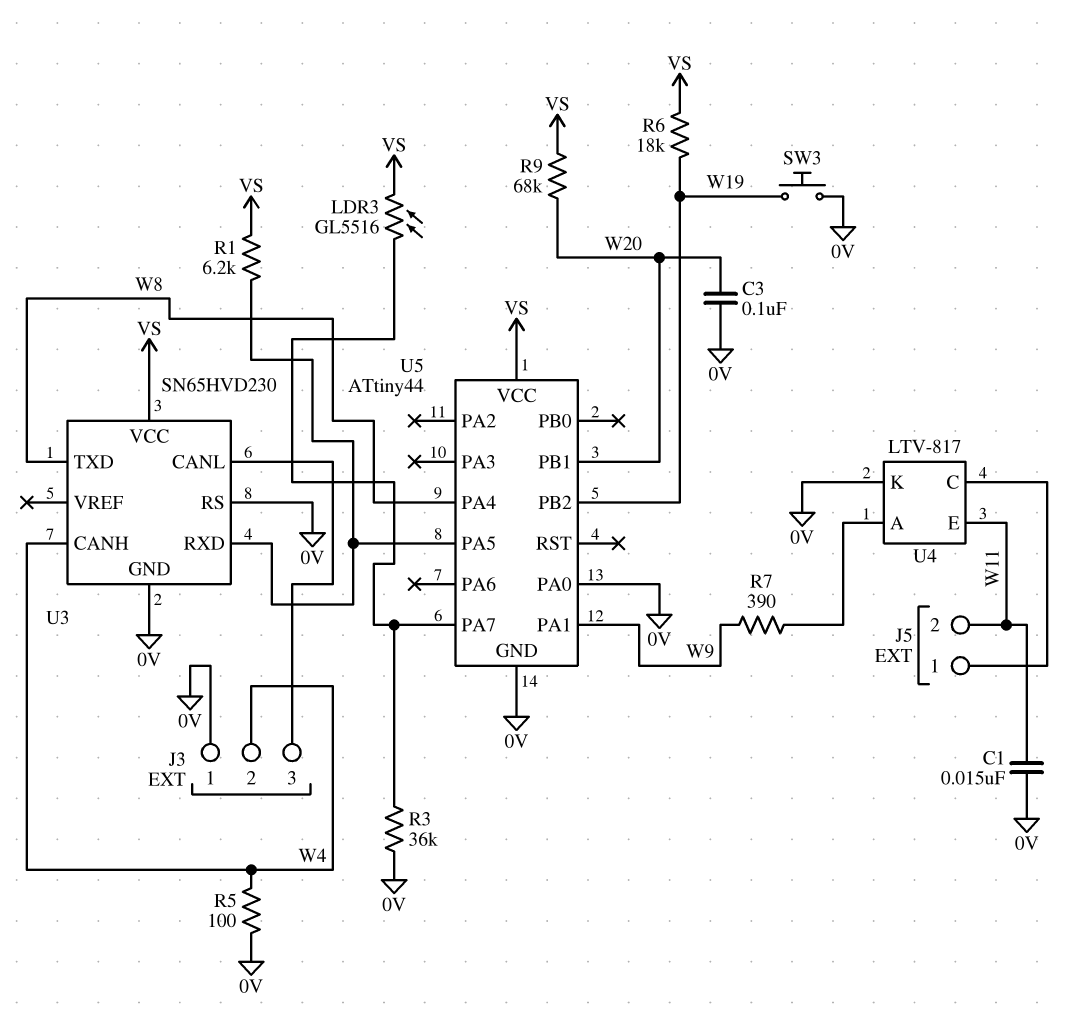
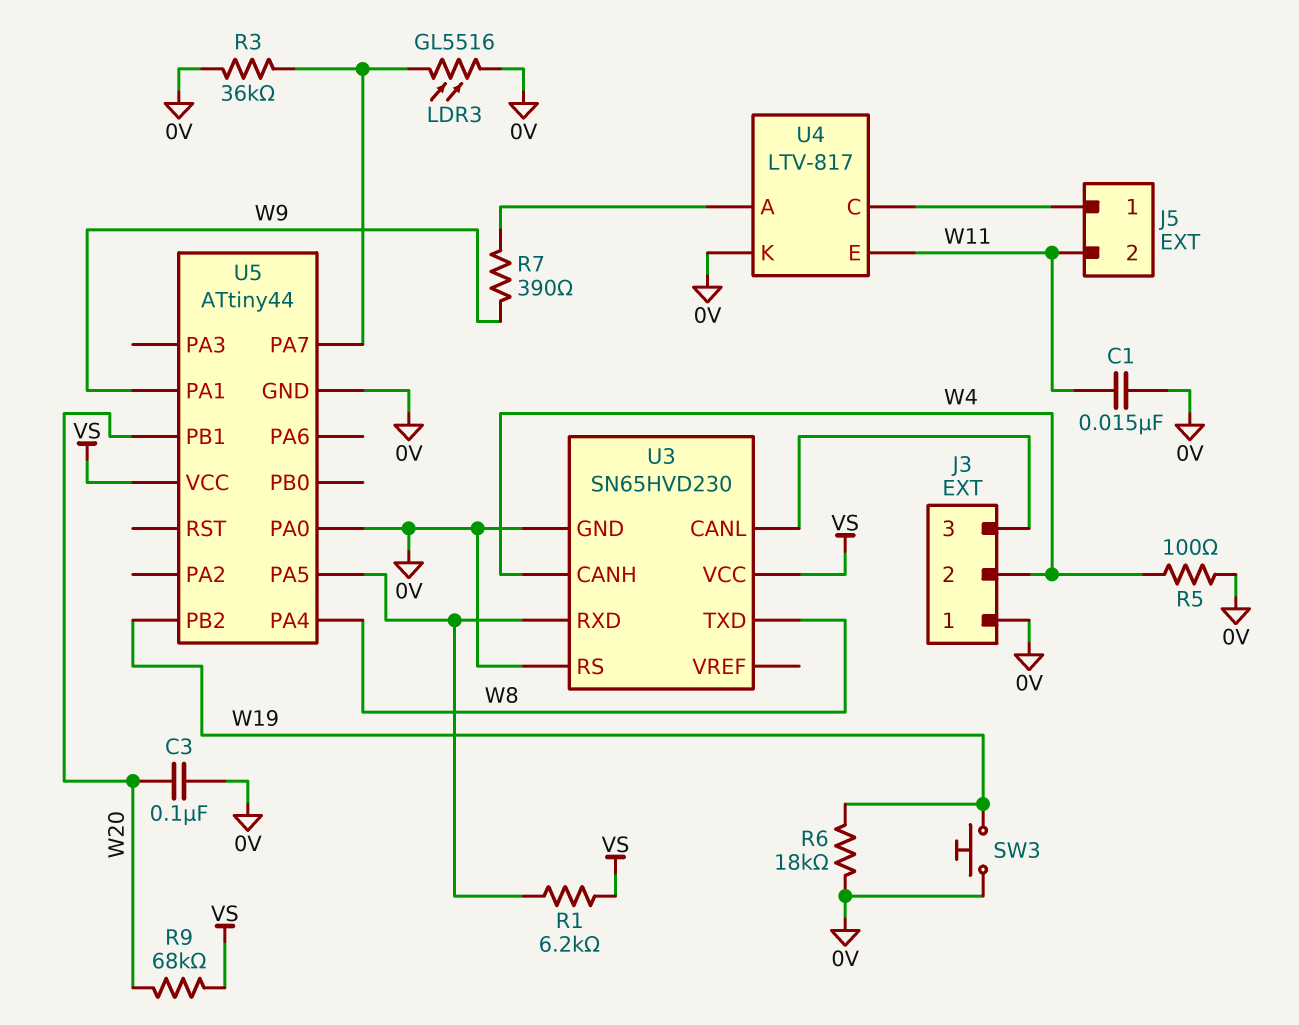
LDR3: GL5516 (U5/PA7, VS) -> GL5516 (0V, U5/PA7)
R6: 18k (VS, W19) -> 18k (0V, W19)

